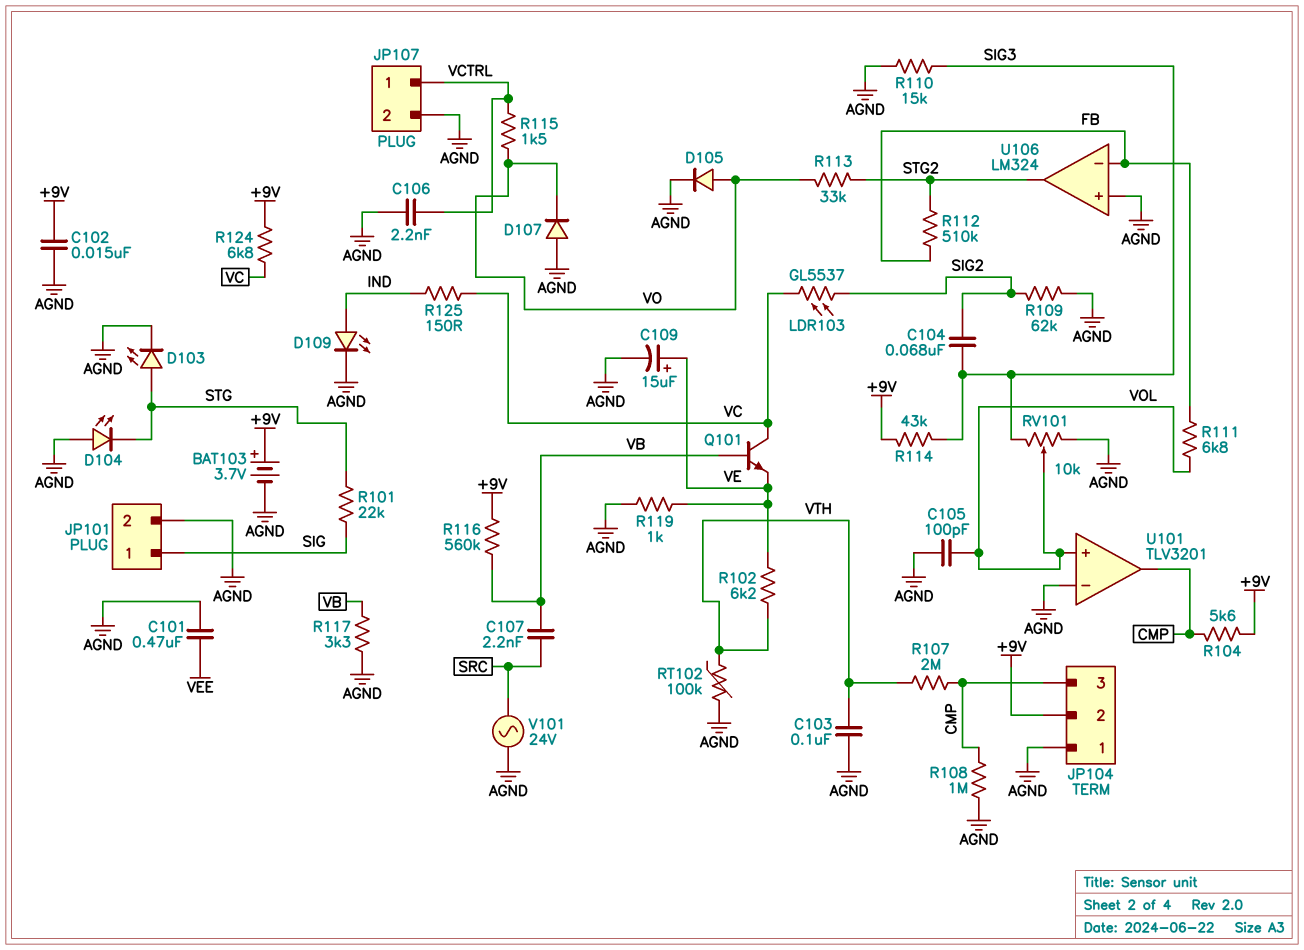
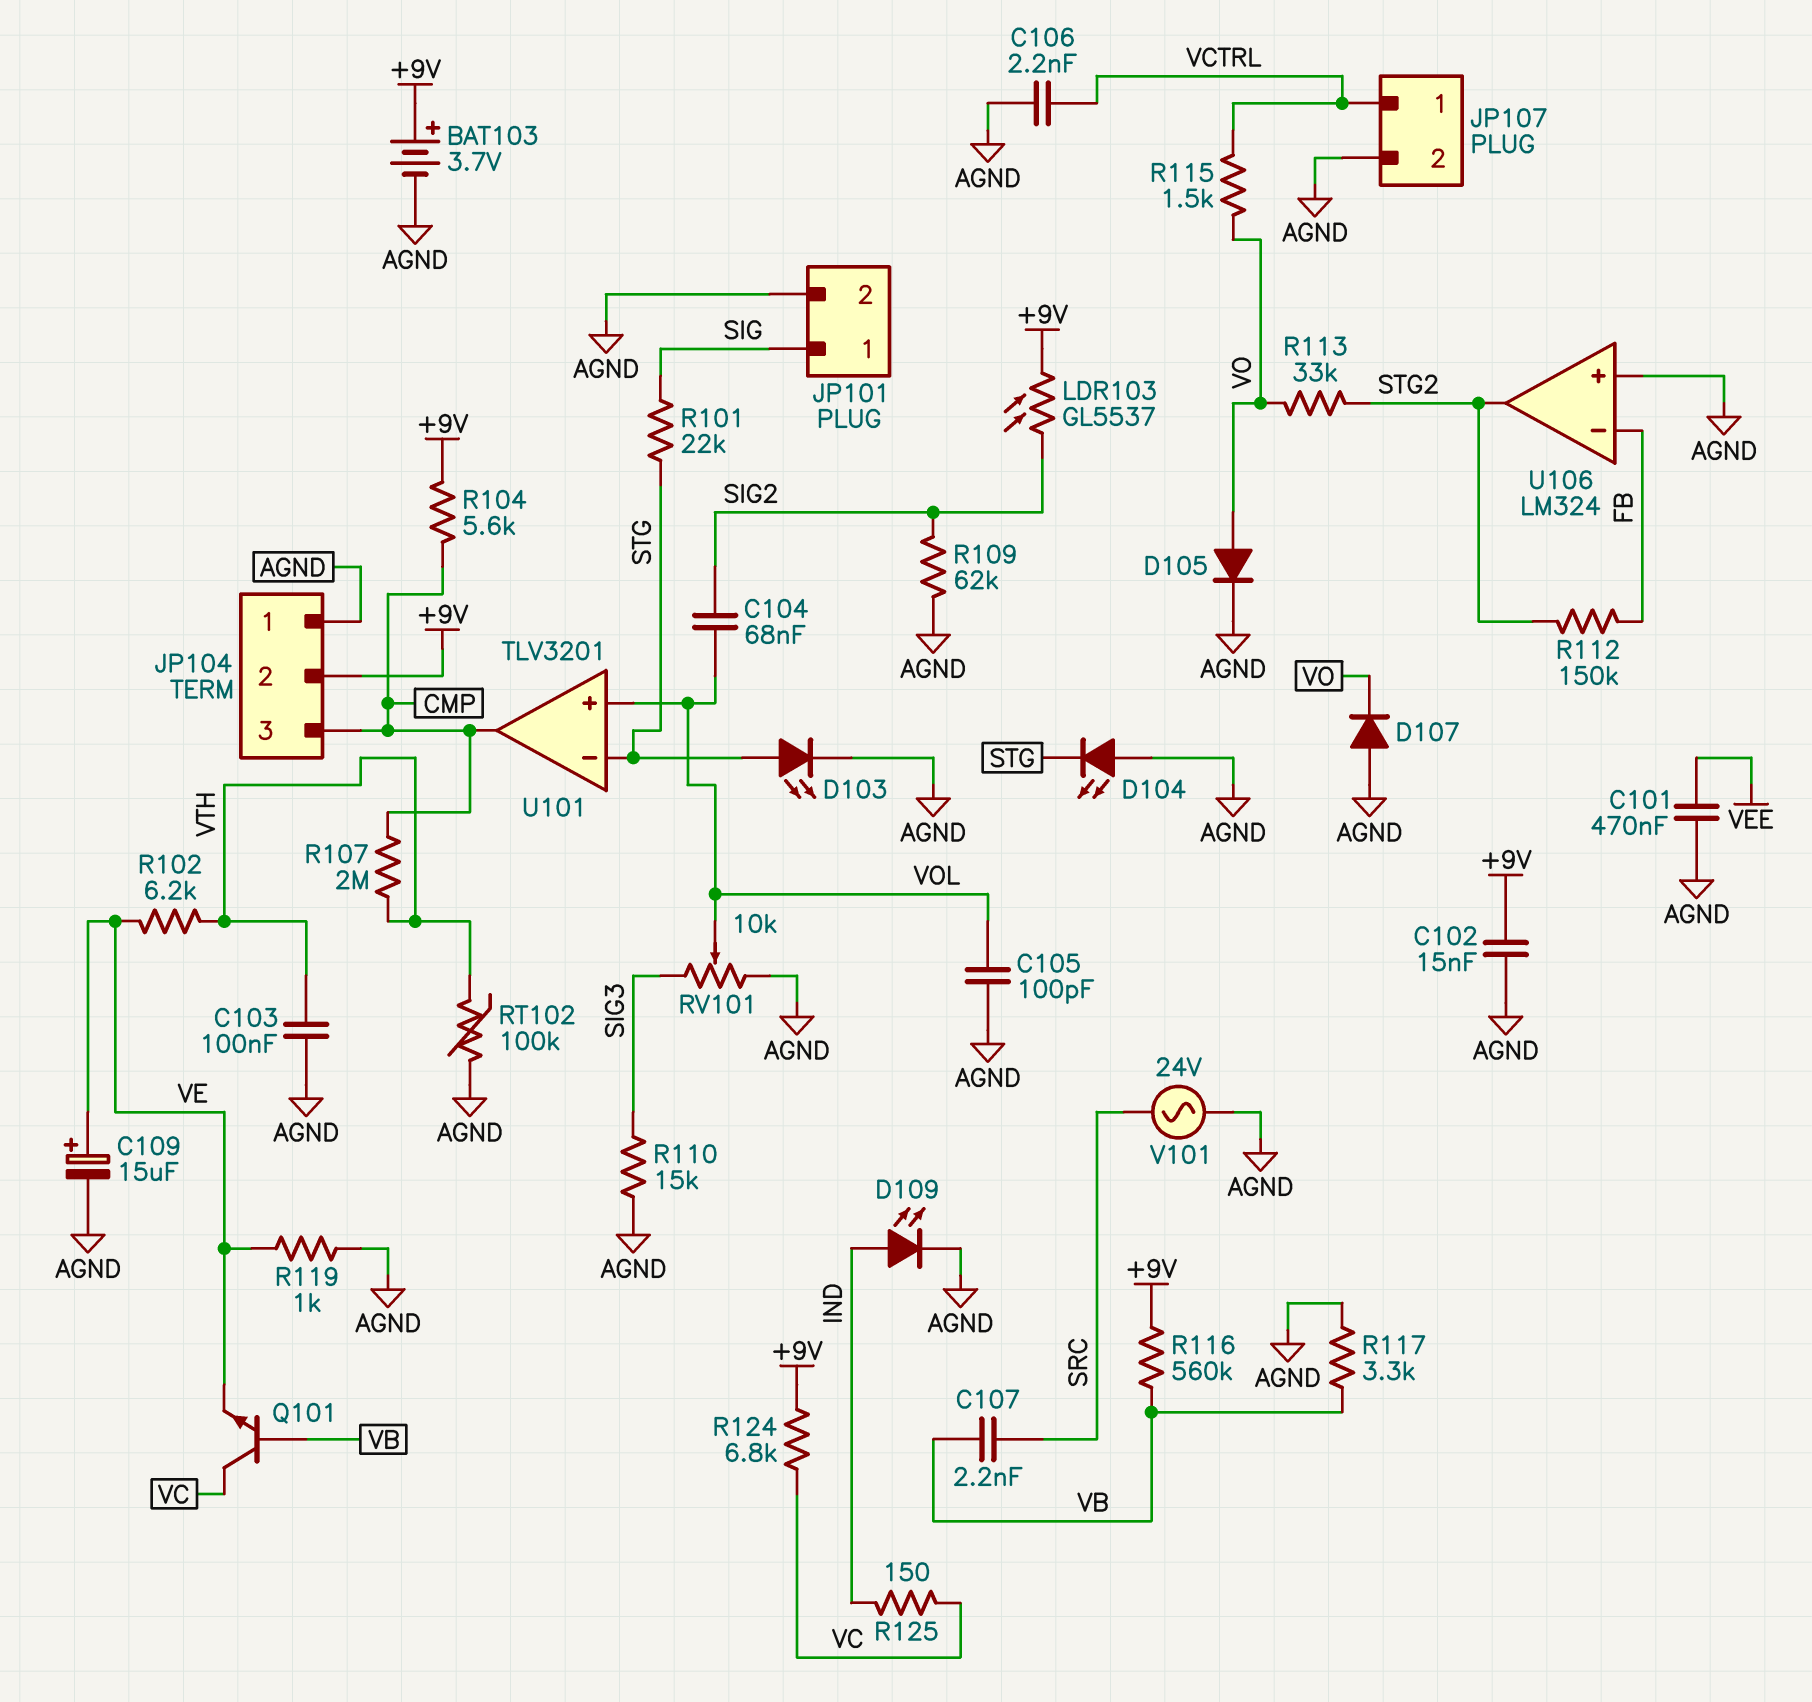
C104: 68nF (SIG2, SIG3) -> 68nF (SIG2, VOL)
LDR103: GL5537 (SIG2, VC) -> GL5537 (+9V, SIG2)
R108: 1M (AGND, CMP) -> none
R111: 6.8k (FB, VOL) -> none
R112: 510k (FB, STG2) -> 150k (FB, STG2)
R114: 43k (+9V, SIG3) -> none
U101 pin in-: AGND -> STG

